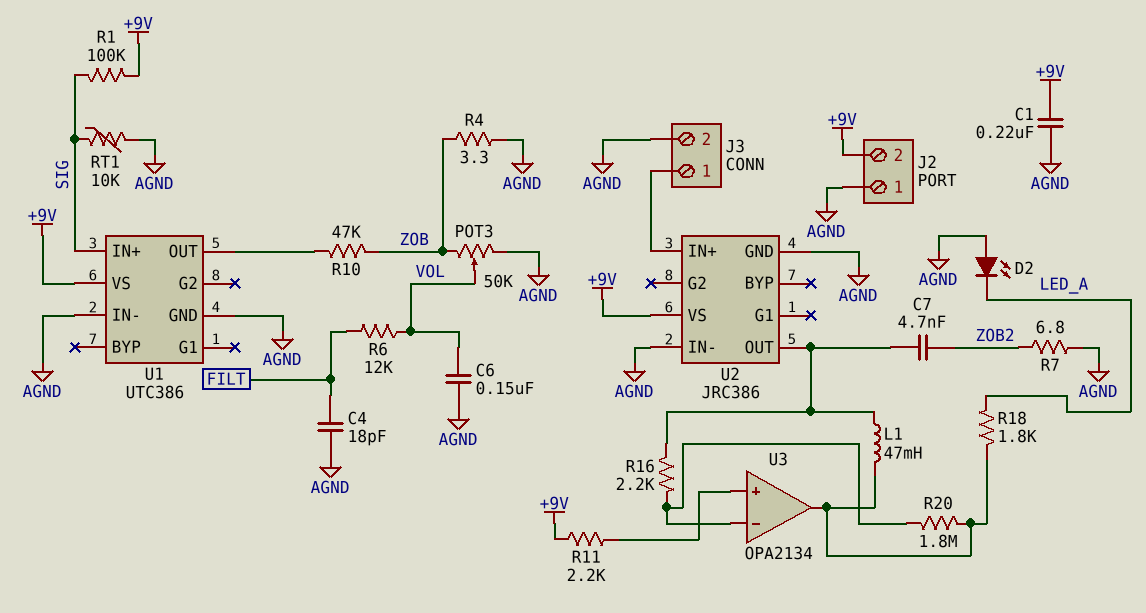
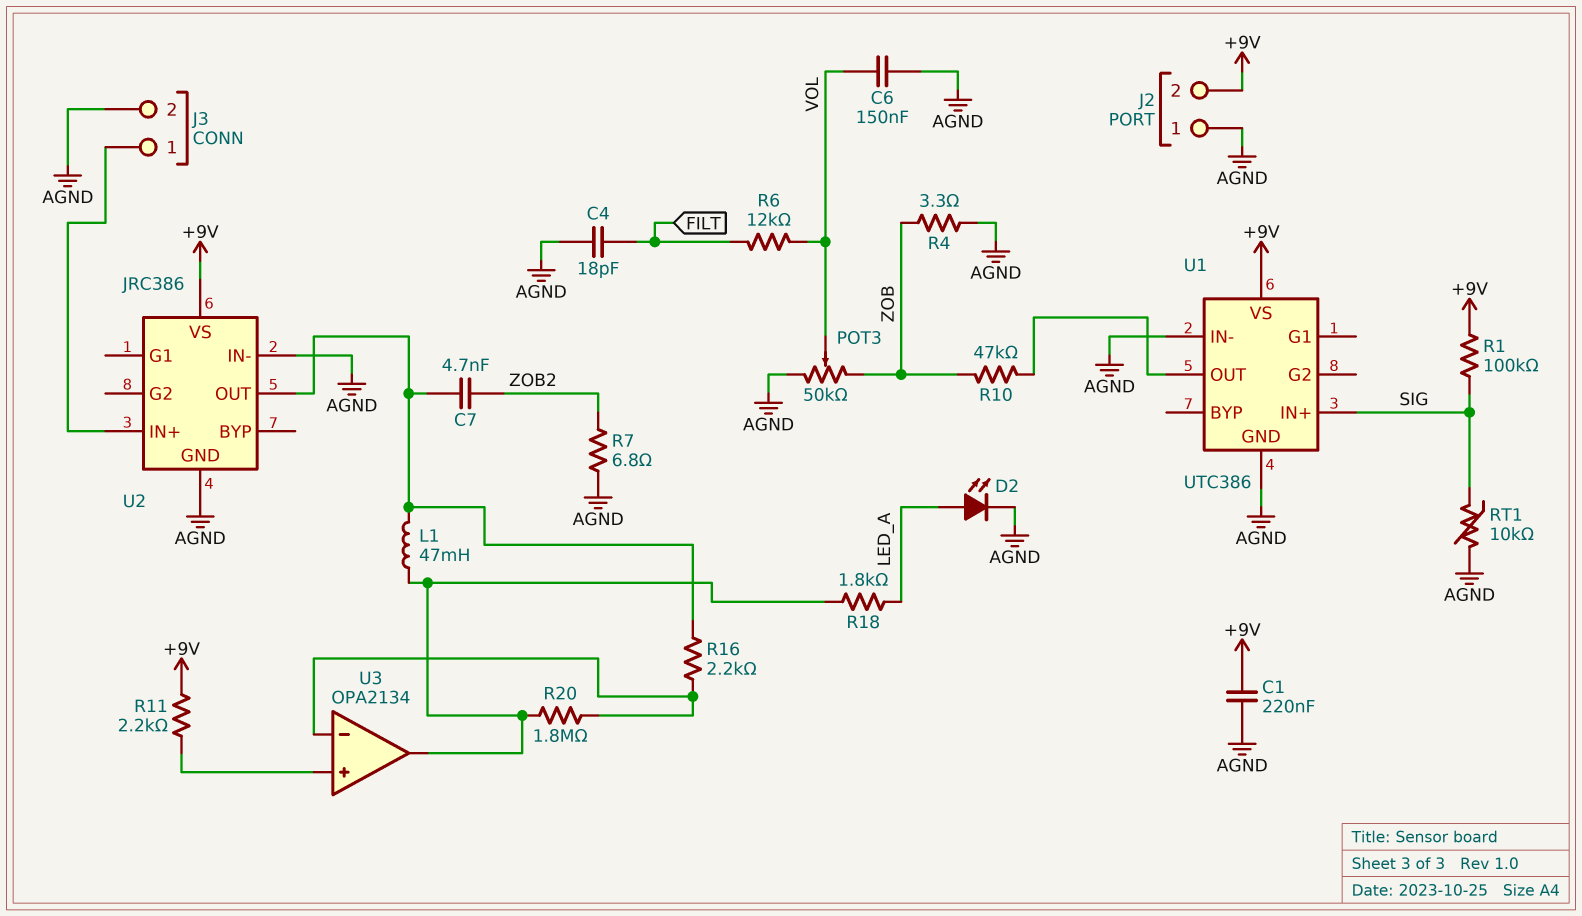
D2: LED (A AGND, K LED_A) -> LED (A LED_A, K AGND)

